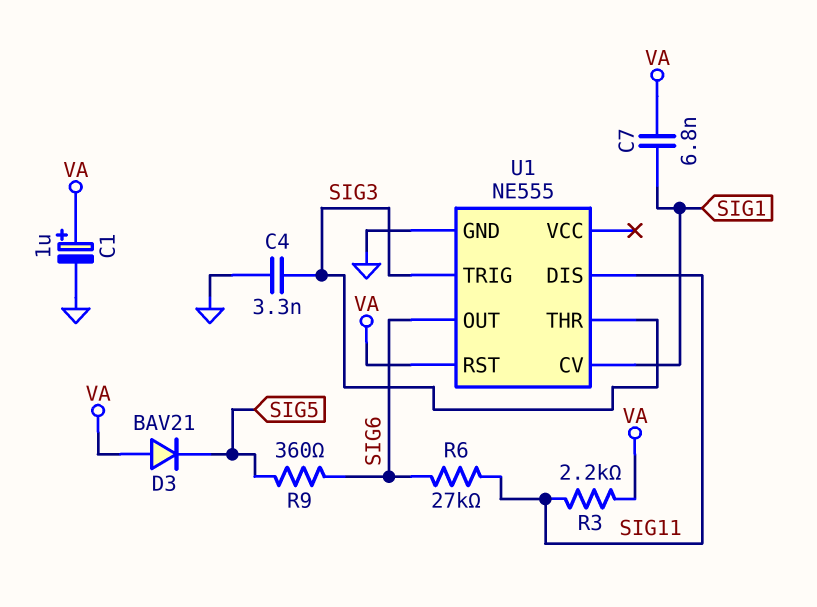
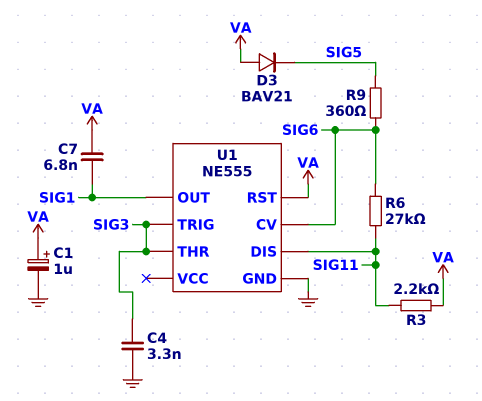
U1 pin CV: SIG1 -> SIG6
U1 pin OUT: SIG6 -> SIG1

